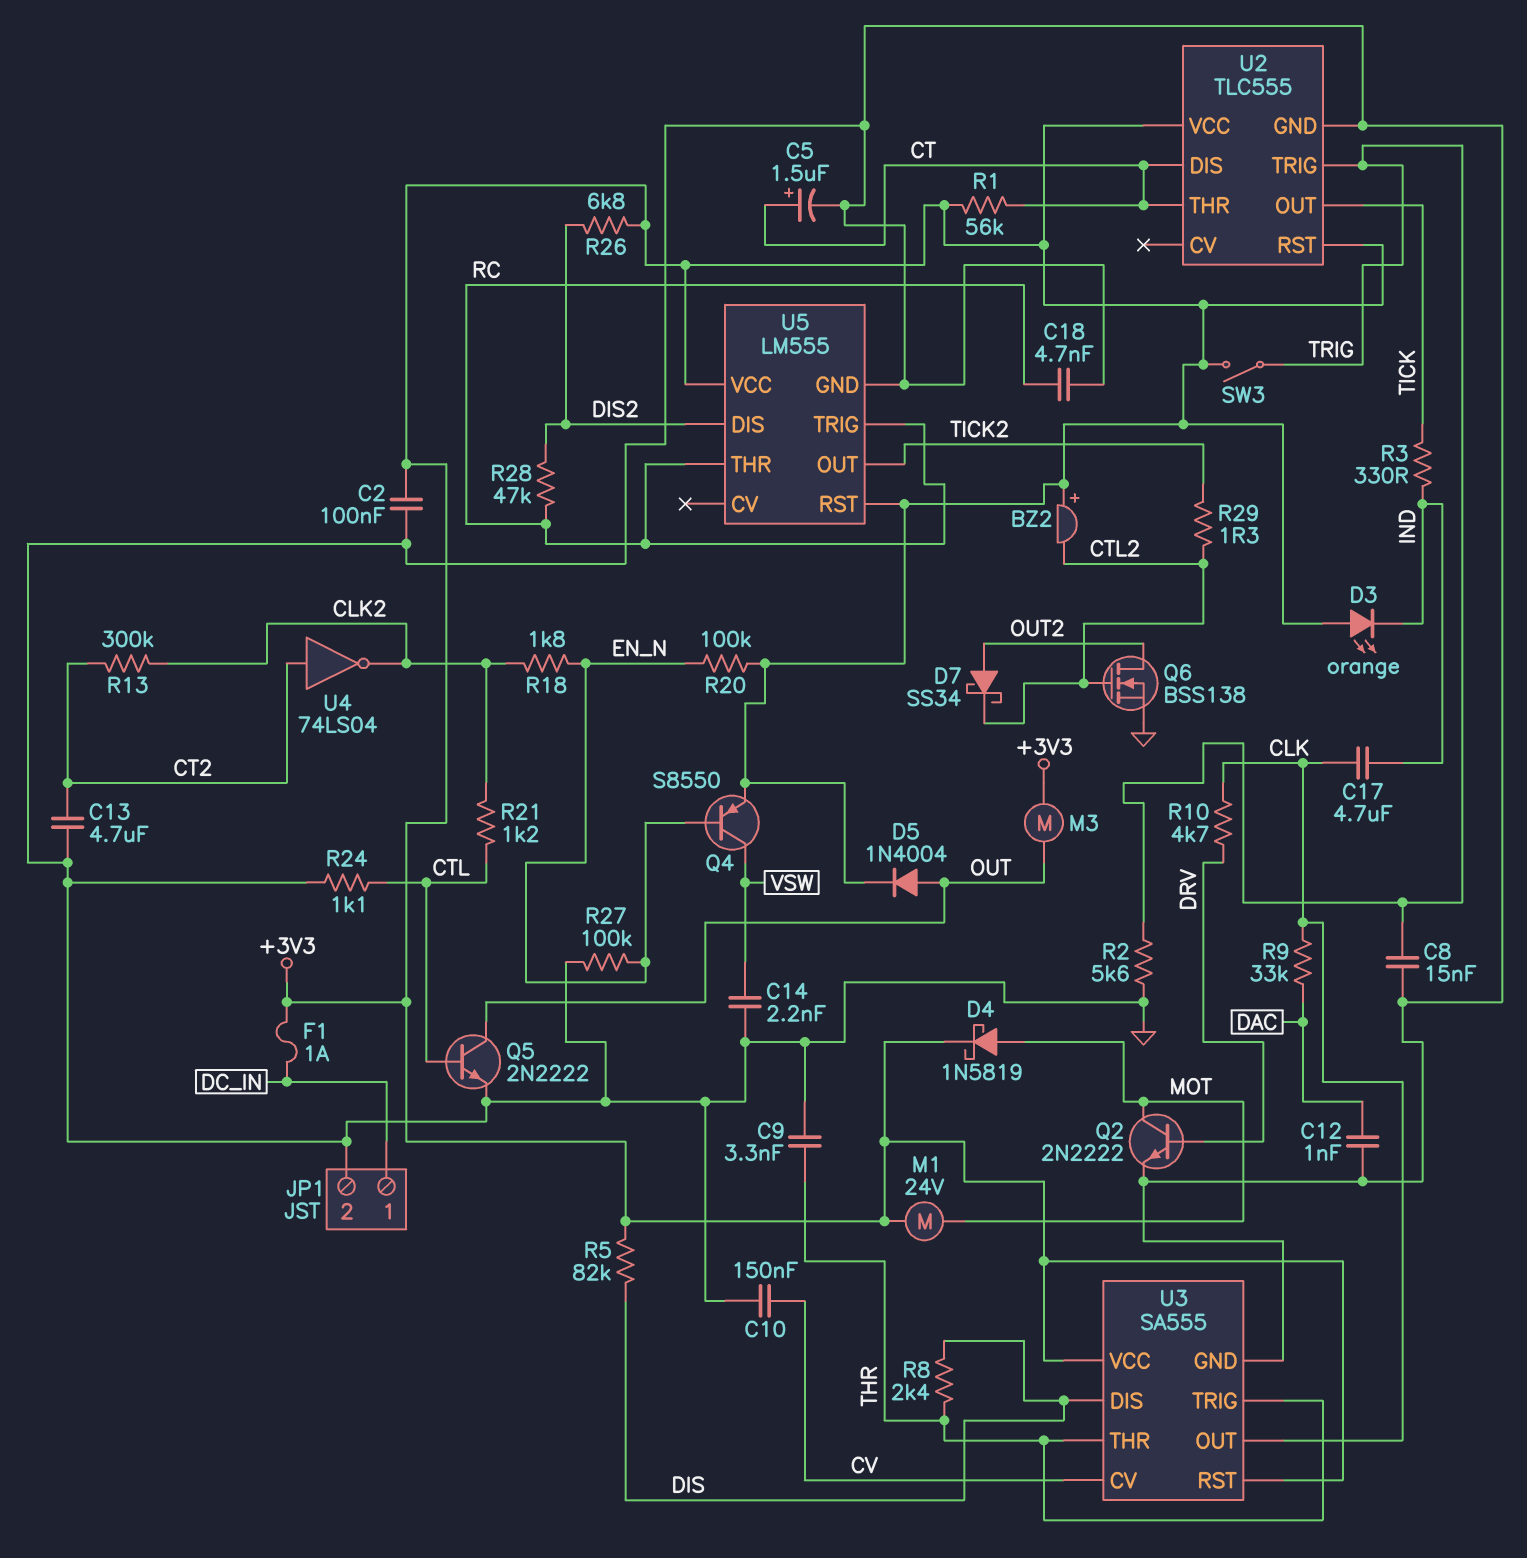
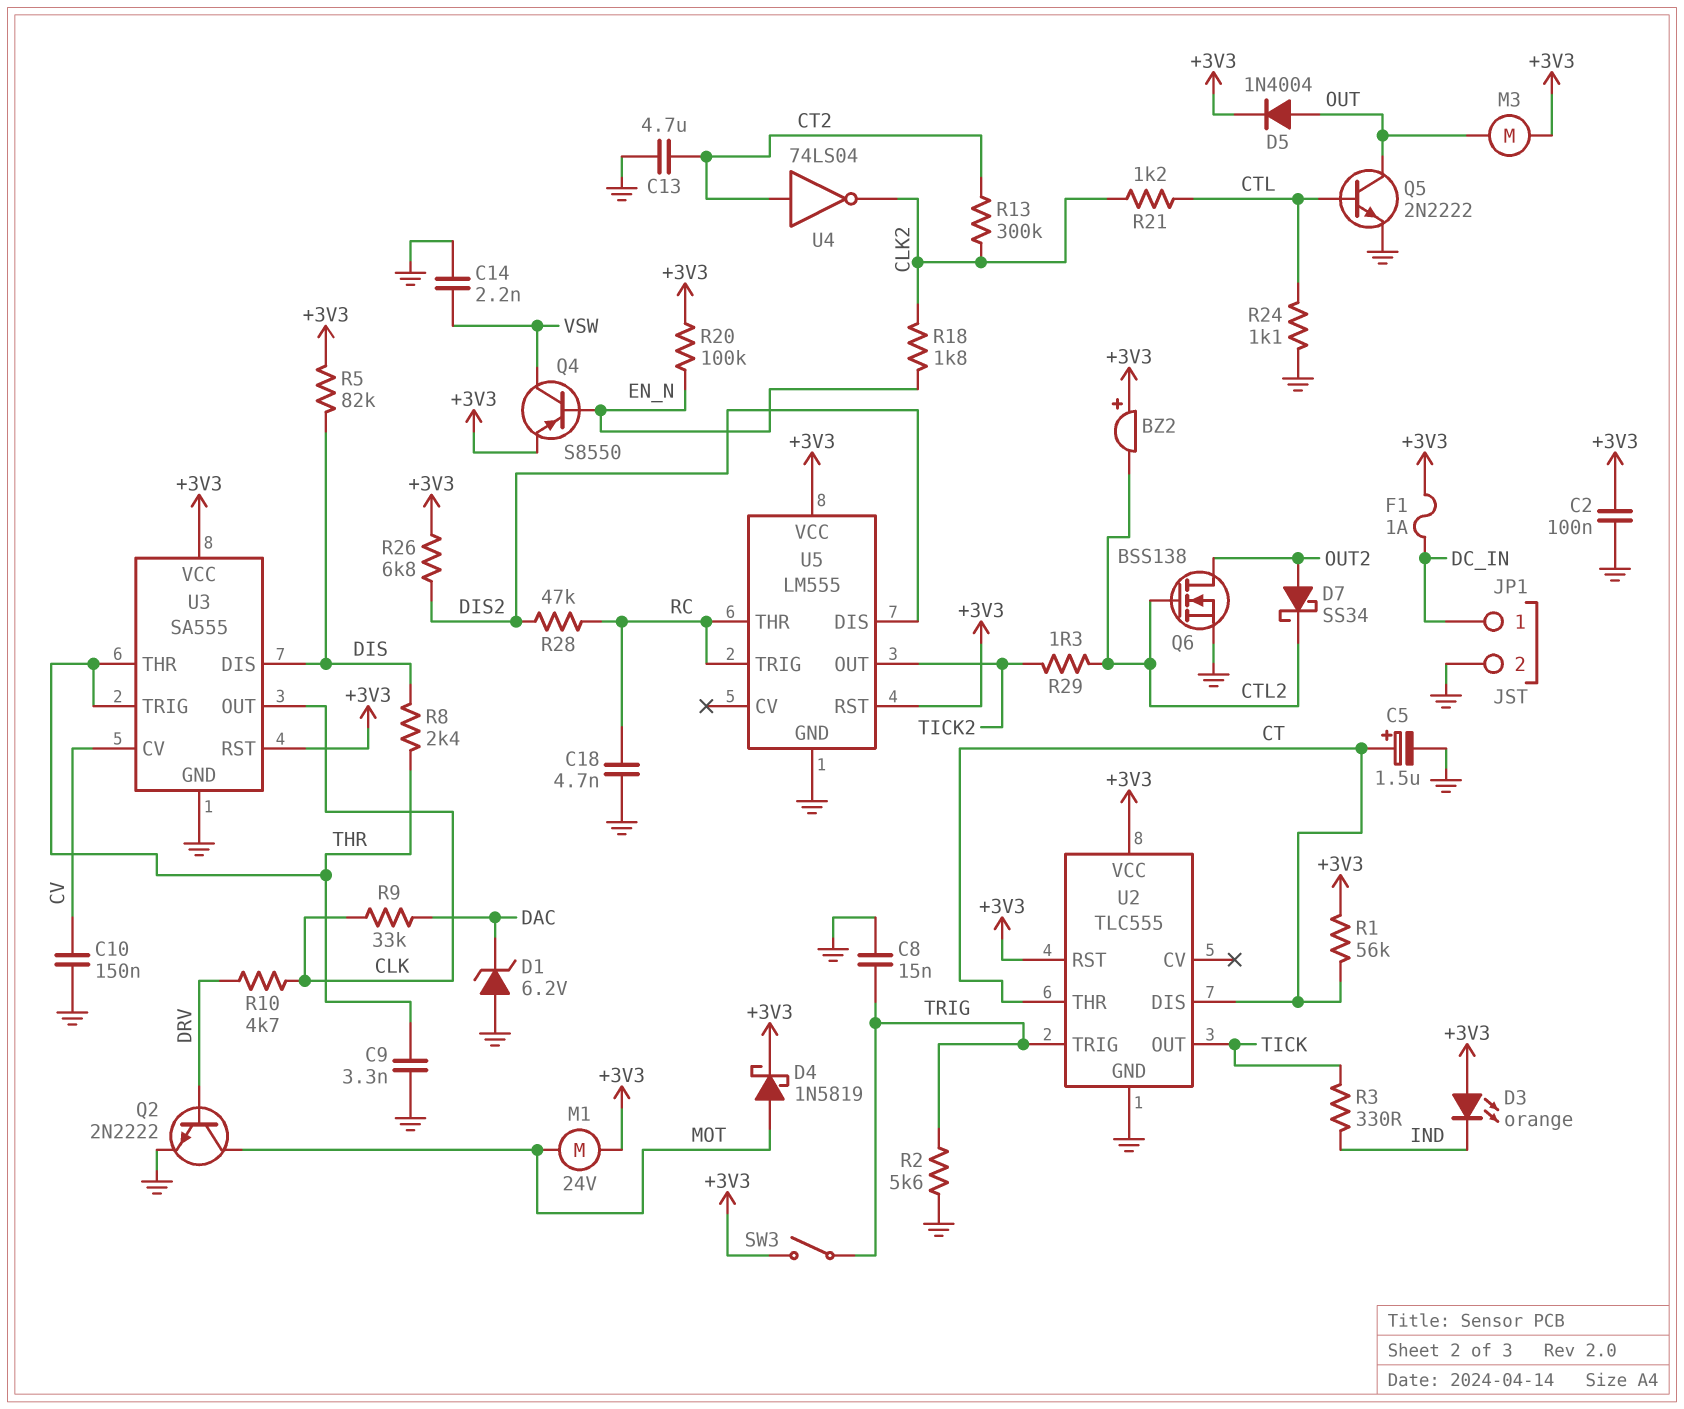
C12: 1nF (DAC, GND) -> none
C17: 4.7uF (CLK, IND) -> none
D1: none -> zener 6.2V (A GND, K DAC)
R27: 100k (EN_N, GND) -> none

